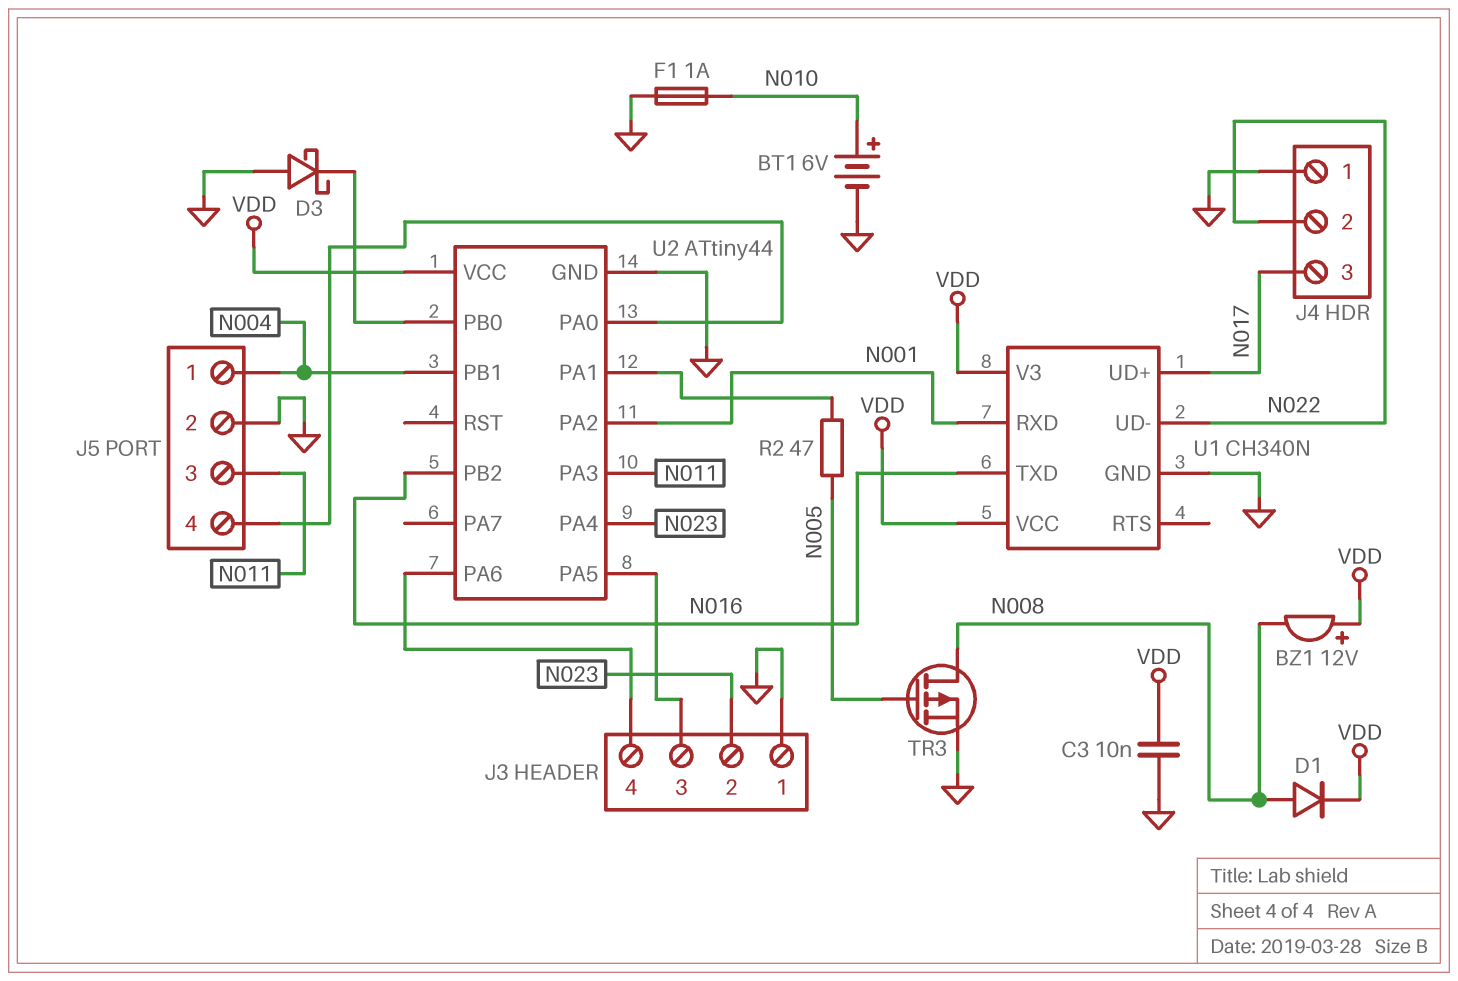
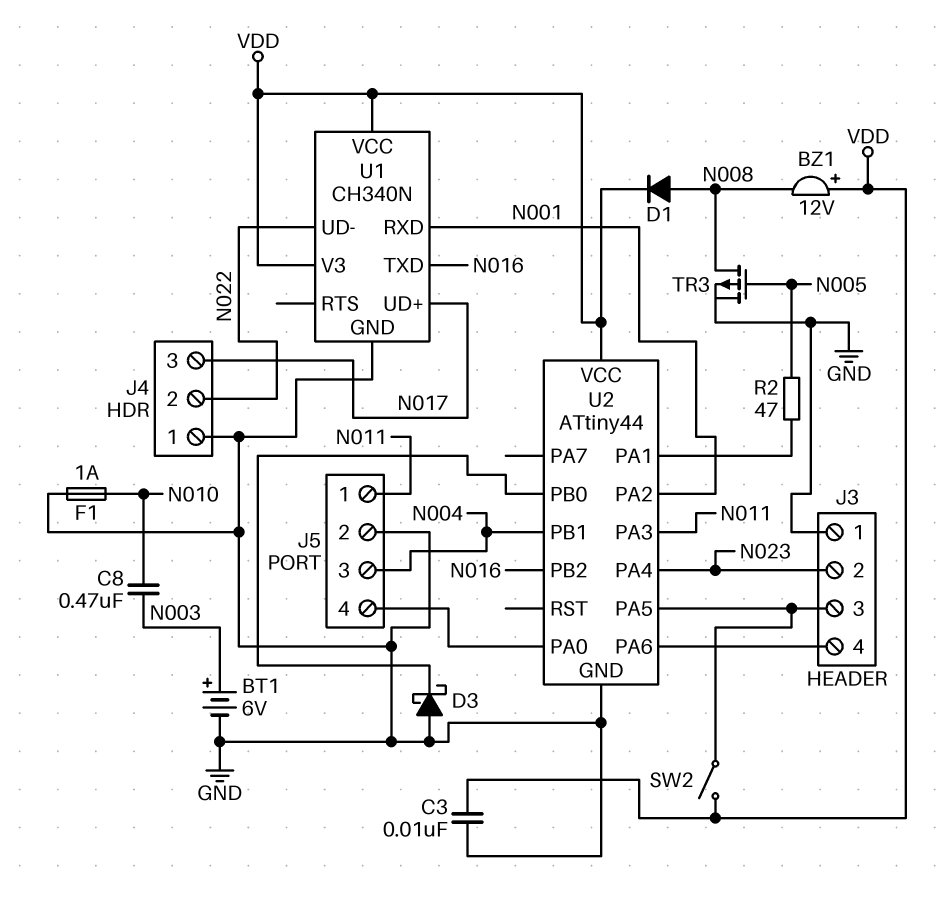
BT1: 6V (plus N010, minus GND) -> 6V (plus N003, minus GND)
C8: none -> 470nF (N003, N010)
J5 pin 1: N004 -> N011
J5 pin 3: N011 -> N004
SW2: none -> switch (J3/3, VDD)

